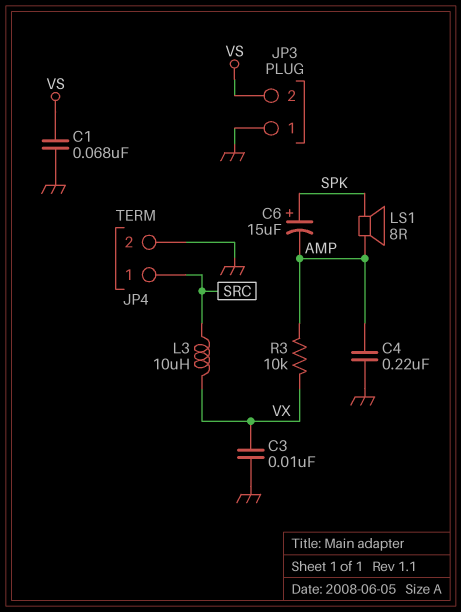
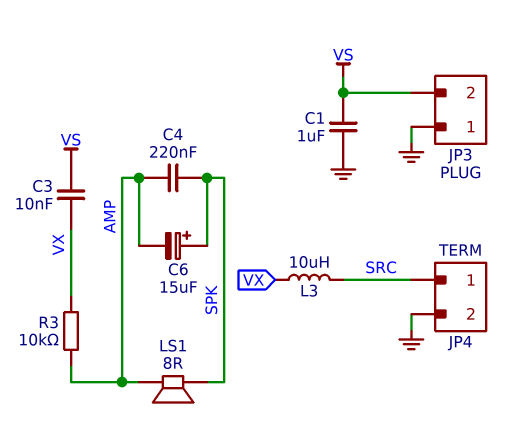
C1: 68nF (GND, VS) -> 1uF (GND, VS)
C3: 10nF (GND, VX) -> 10nF (VS, VX)
C4: 220nF (AMP, GND) -> 220nF (AMP, SPK)

